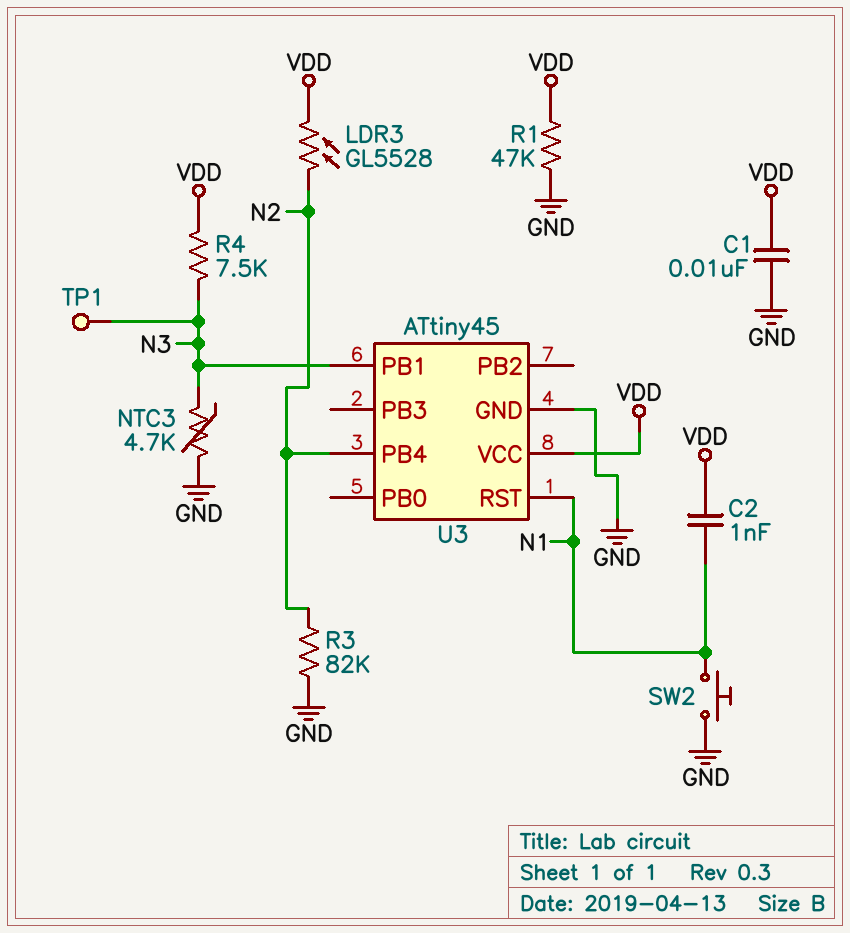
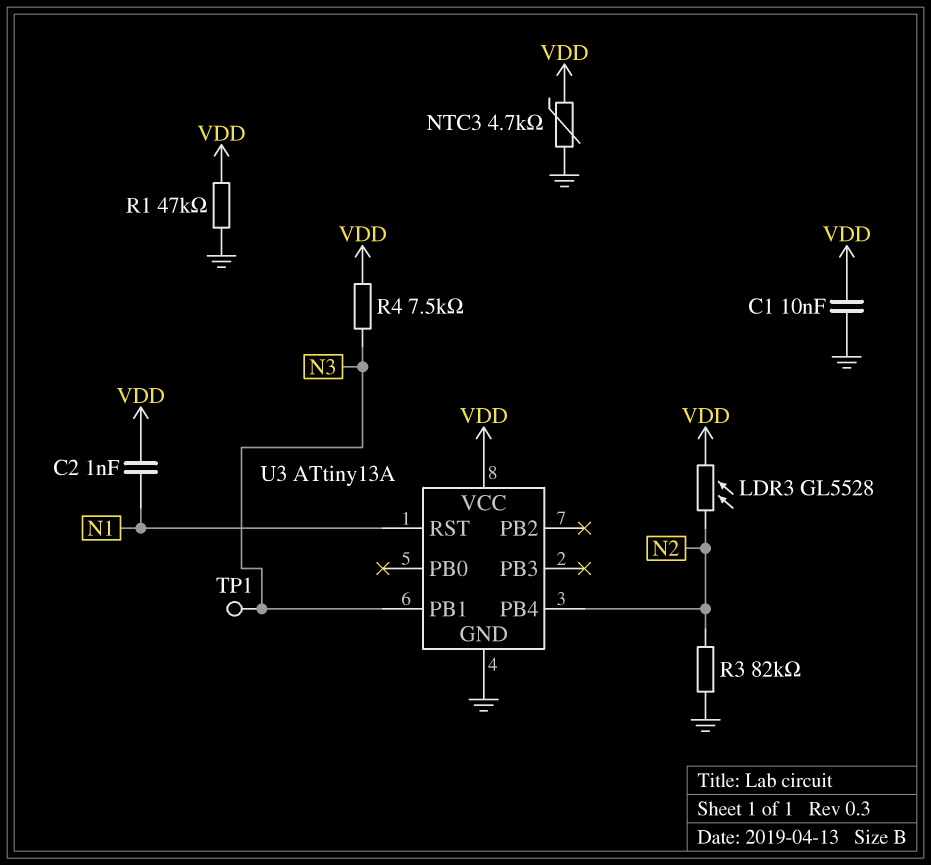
NTC3: 4.7k (GND, N3) -> 4.7k (GND, VDD)
SW2: button (GND, N1) -> none
U3: ATtiny45 -> ATtiny13A

